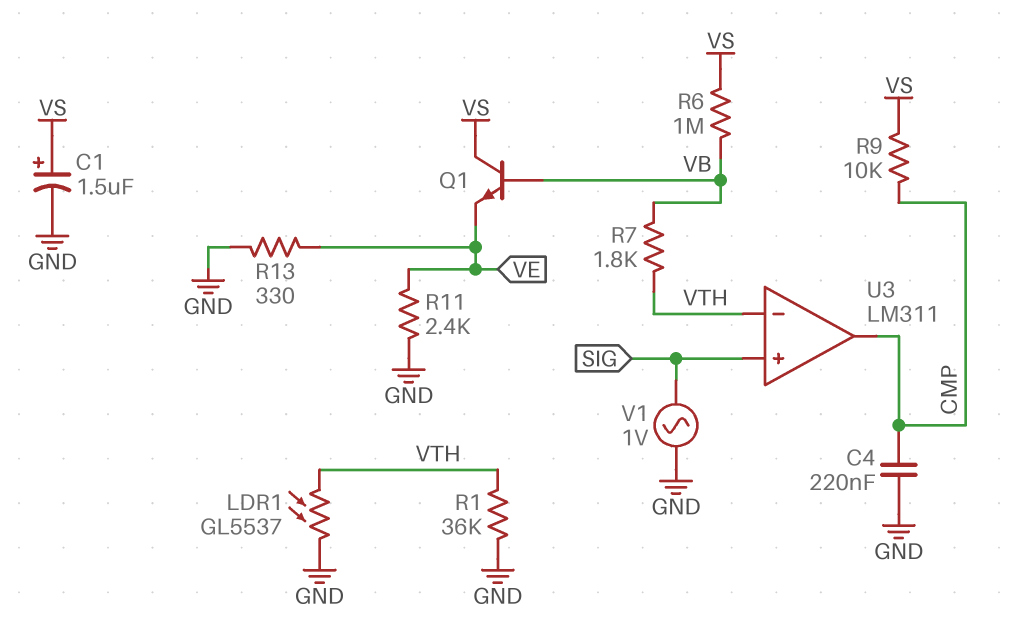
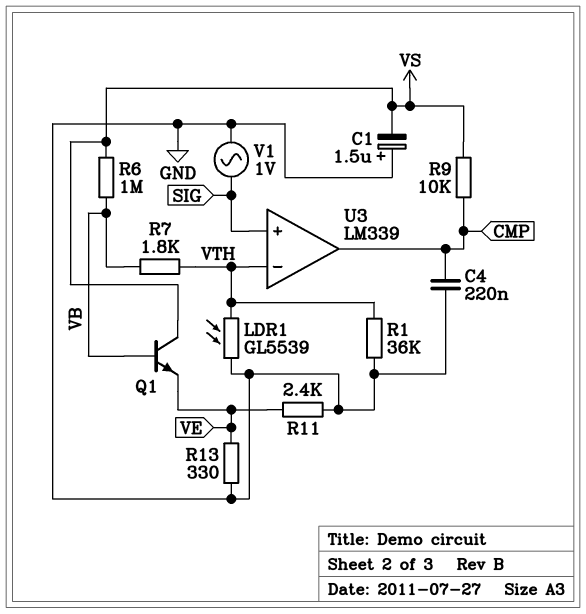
C1: 1.5uF (plus VS, minus GND) -> 1.5uF (plus GND, minus VS)
LDR1: GL5537 (GND, VTH) -> GL5539 (GND, VTH)
U3: LM311 -> LM339

